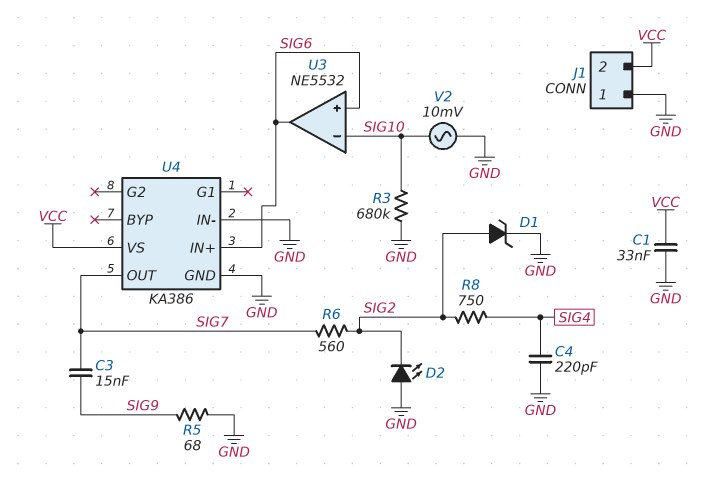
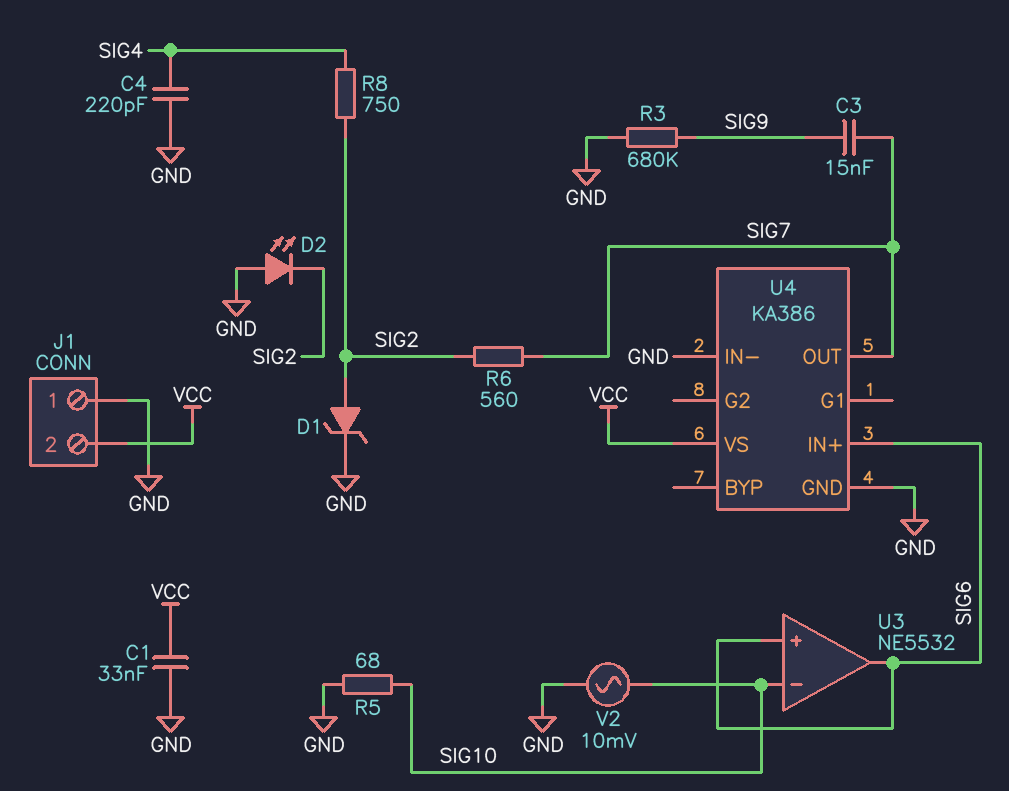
R3: 680k (GND, SIG10) -> 680k (GND, SIG9)
R5: 68 (GND, SIG9) -> 68 (GND, SIG10)

